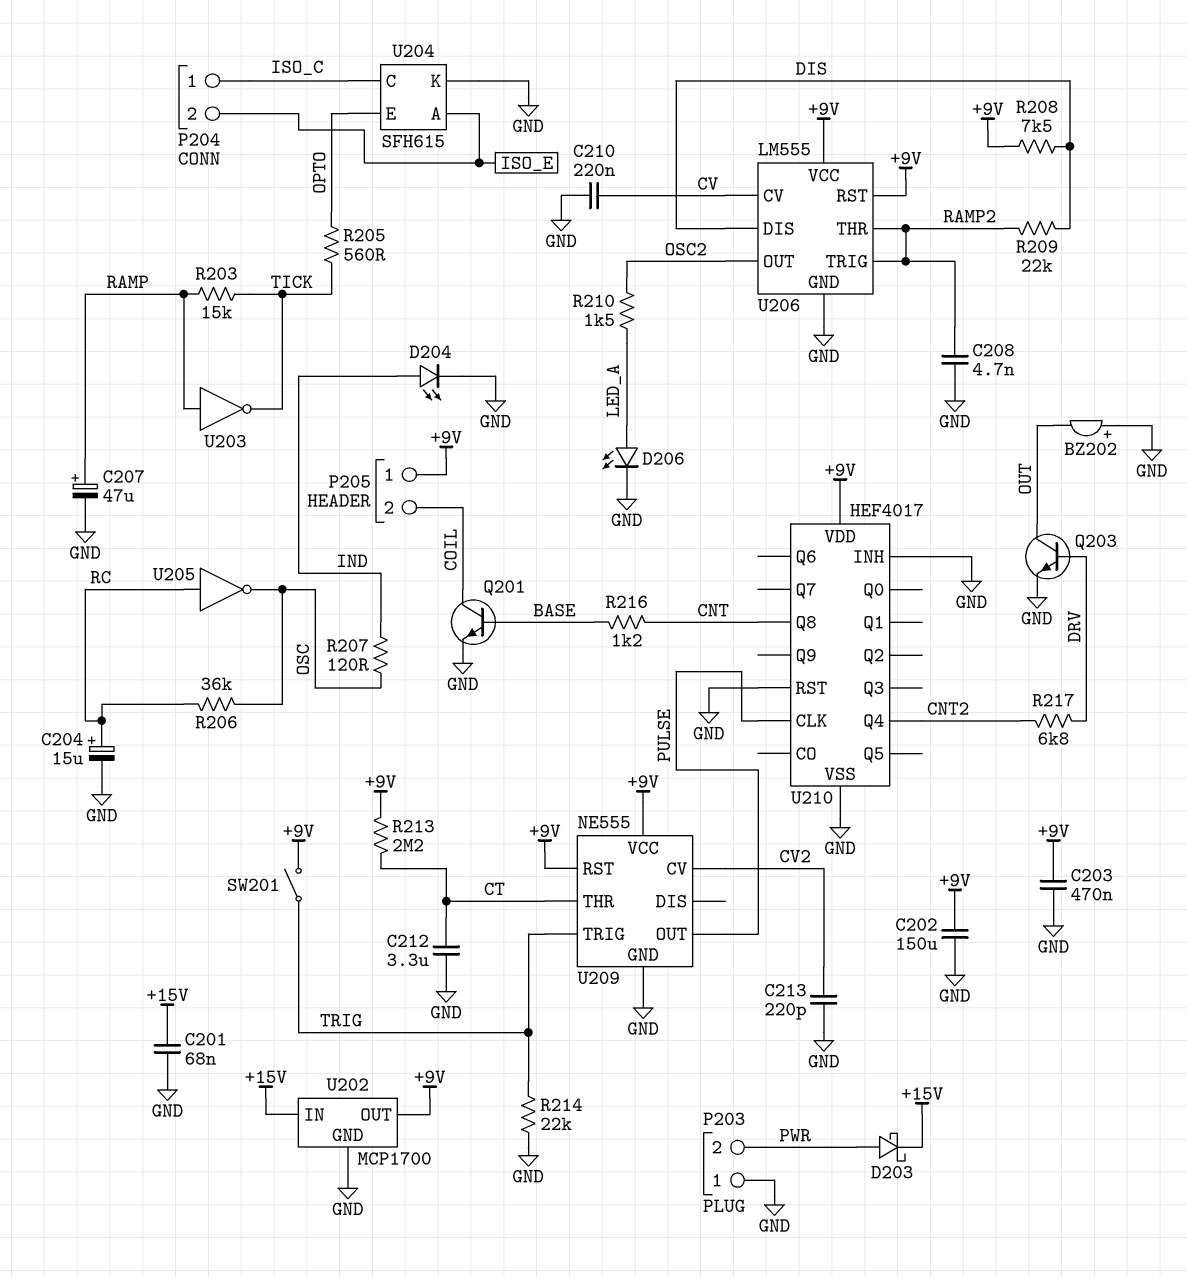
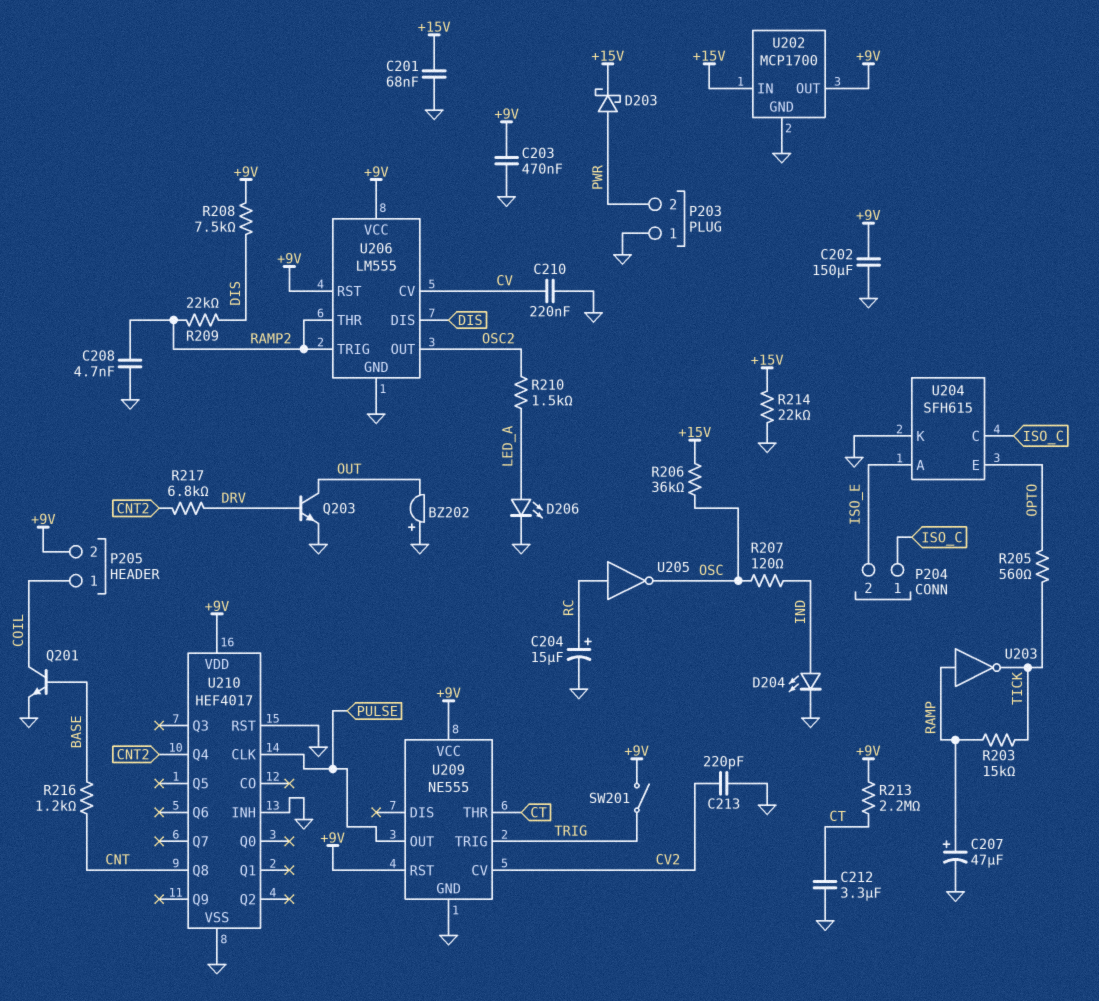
P205 pin 1: +9V -> COIL
P205 pin 2: COIL -> +9V
R206: 36k (OSC, RC) -> 36k (+15V, OSC)
R214: 22k (GND, TRIG) -> 22k (+15V, GND)

